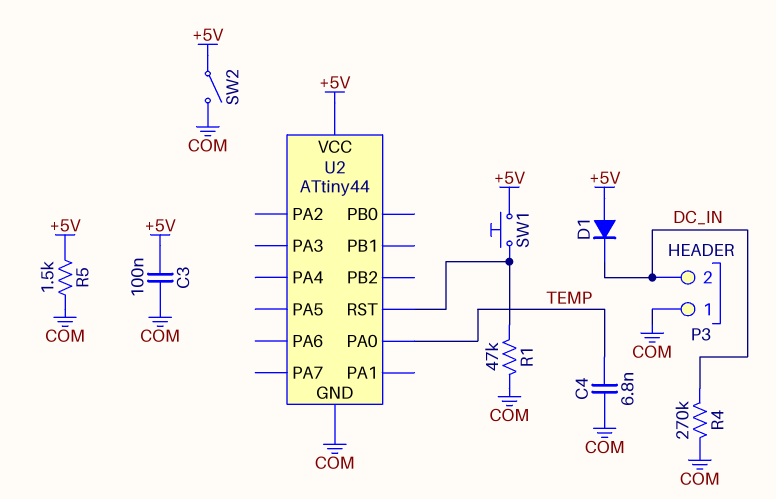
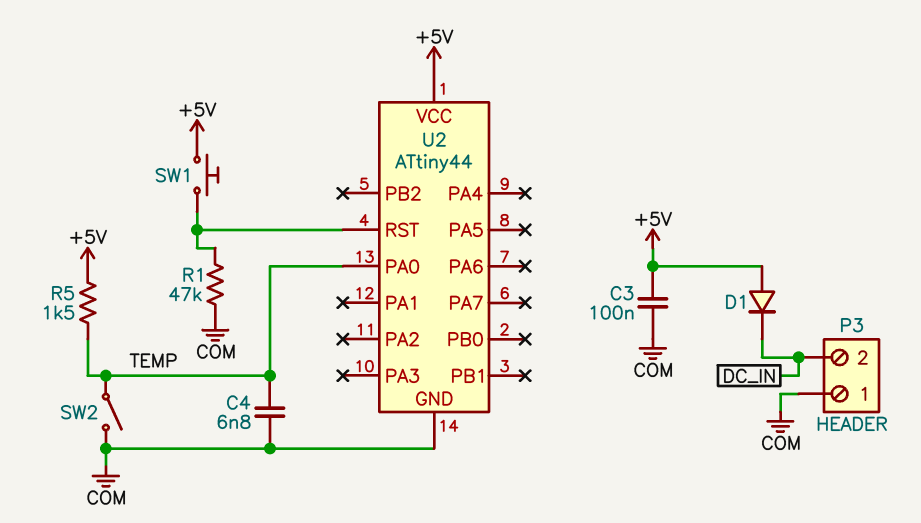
R4: 270k (COM, DC_IN) -> none
R5: 1.5k (+5V, COM) -> 1.5k (+5V, TEMP)
SW2: switch (+5V, COM) -> switch (COM, TEMP)

